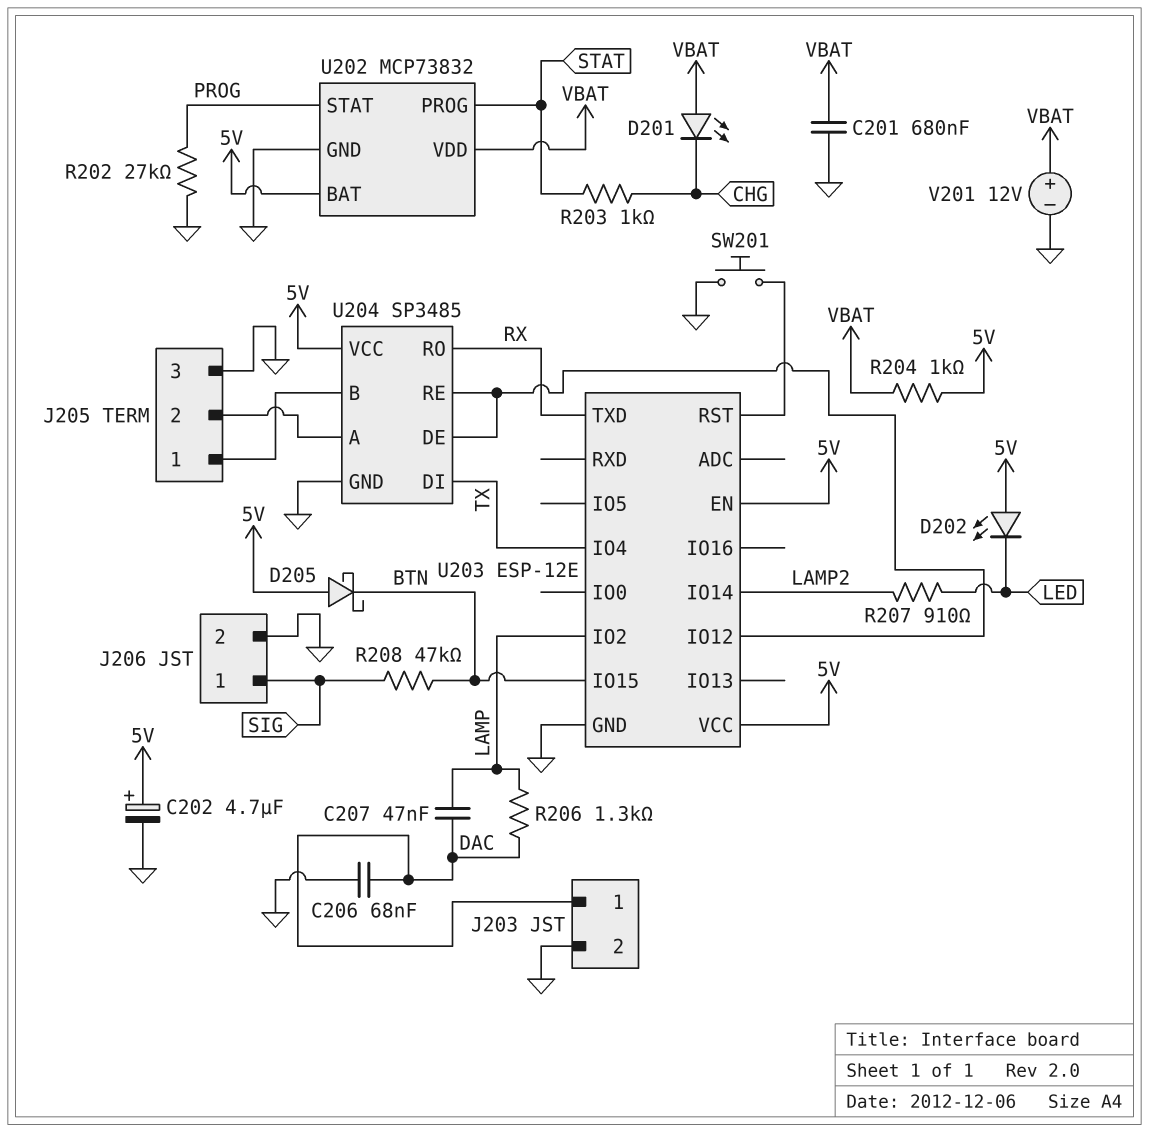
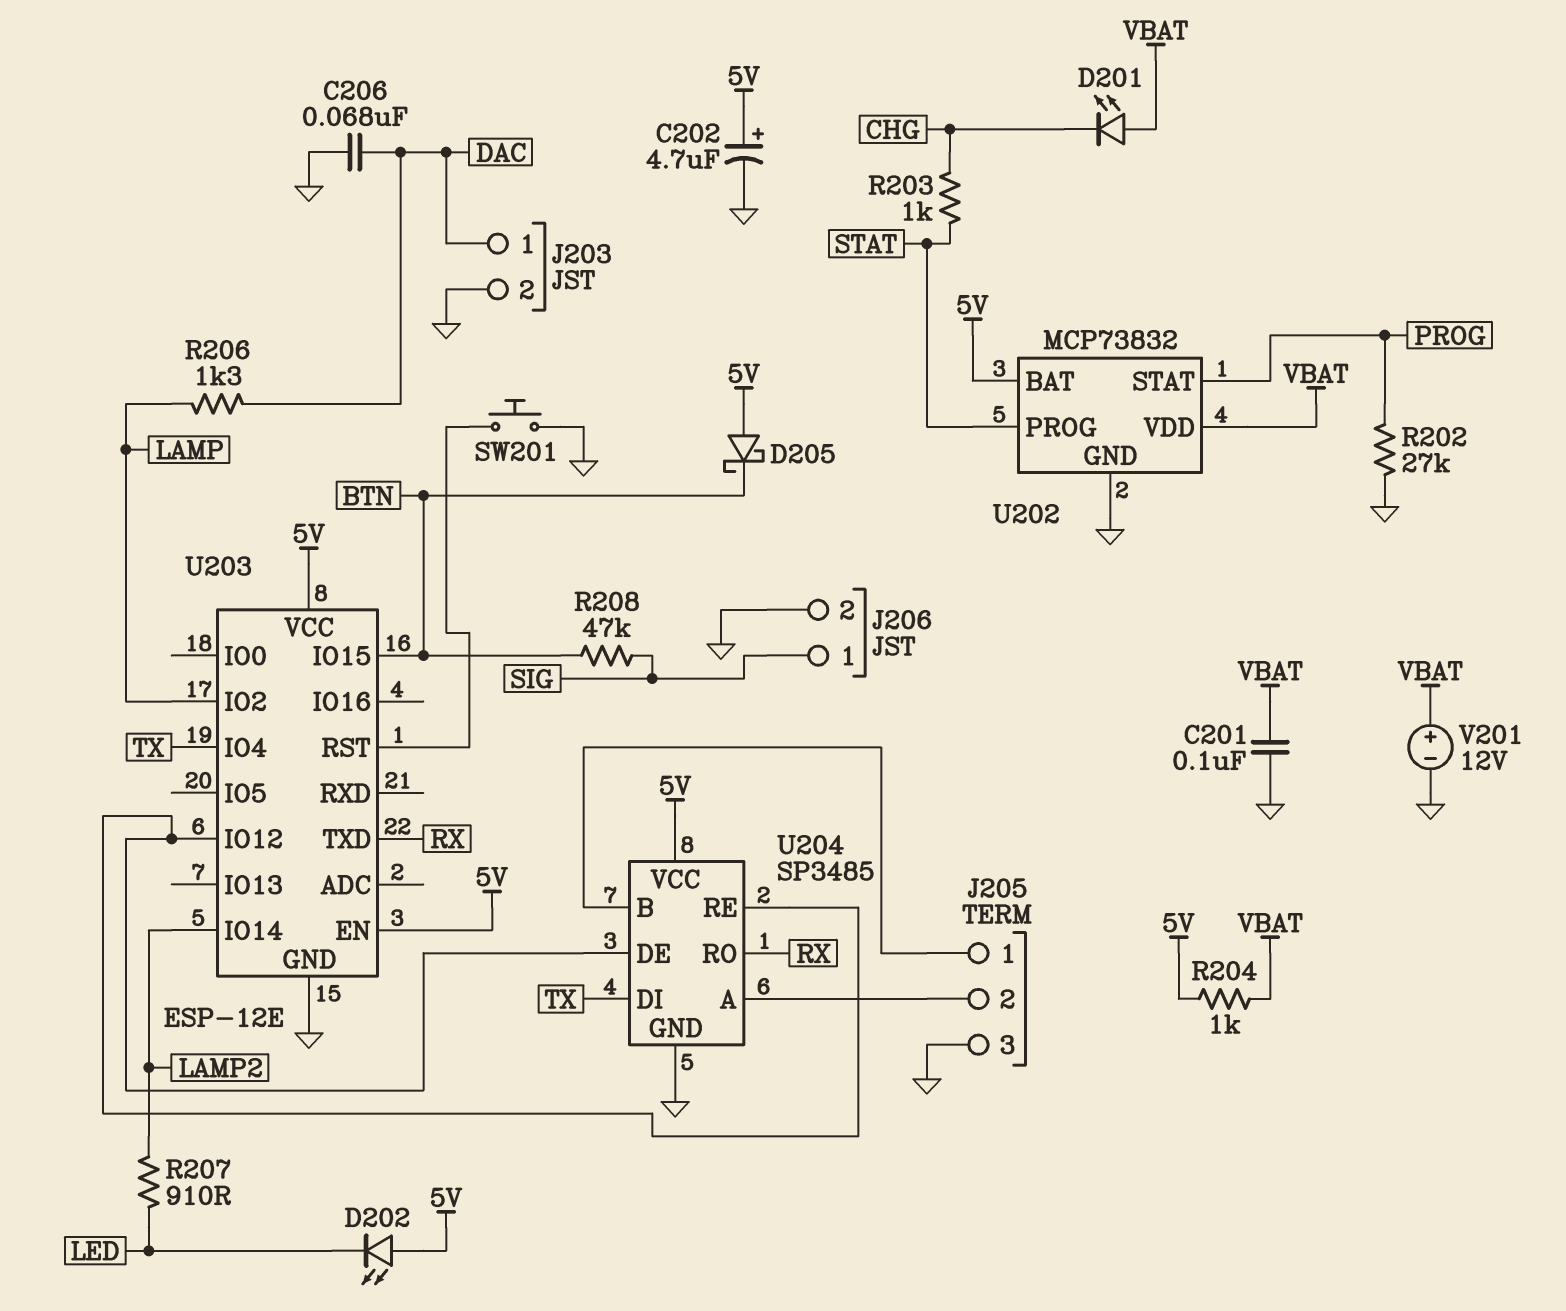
C201: 680nF (GND, VBAT) -> 100nF (GND, VBAT)
C207: 47nF (DAC, LAMP) -> none

